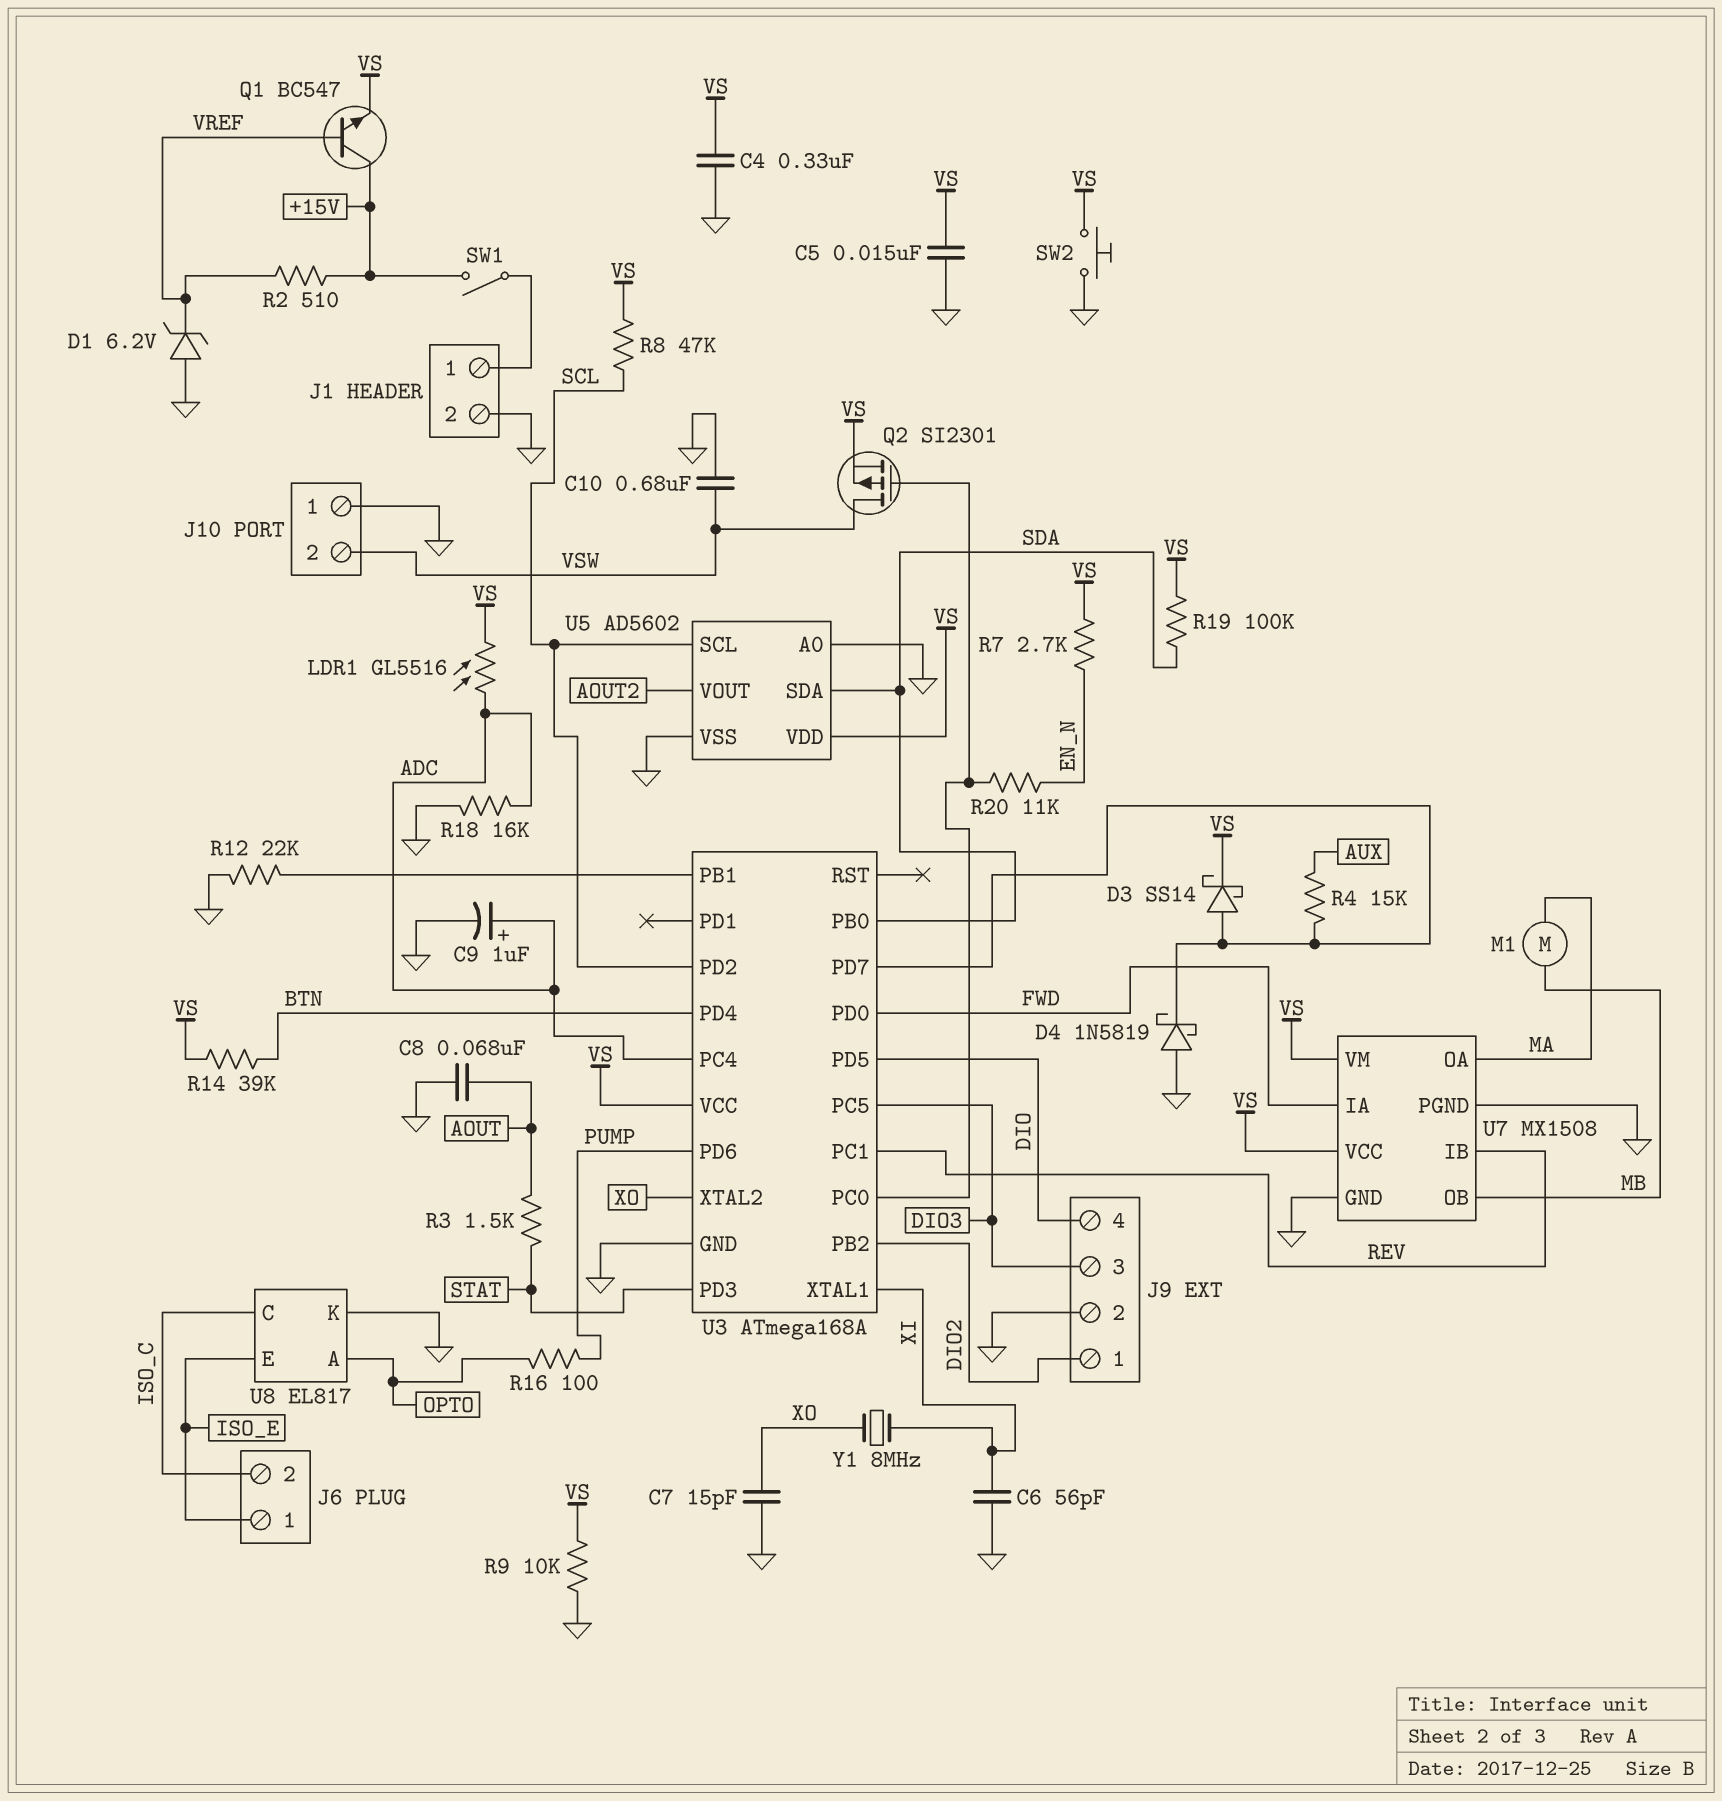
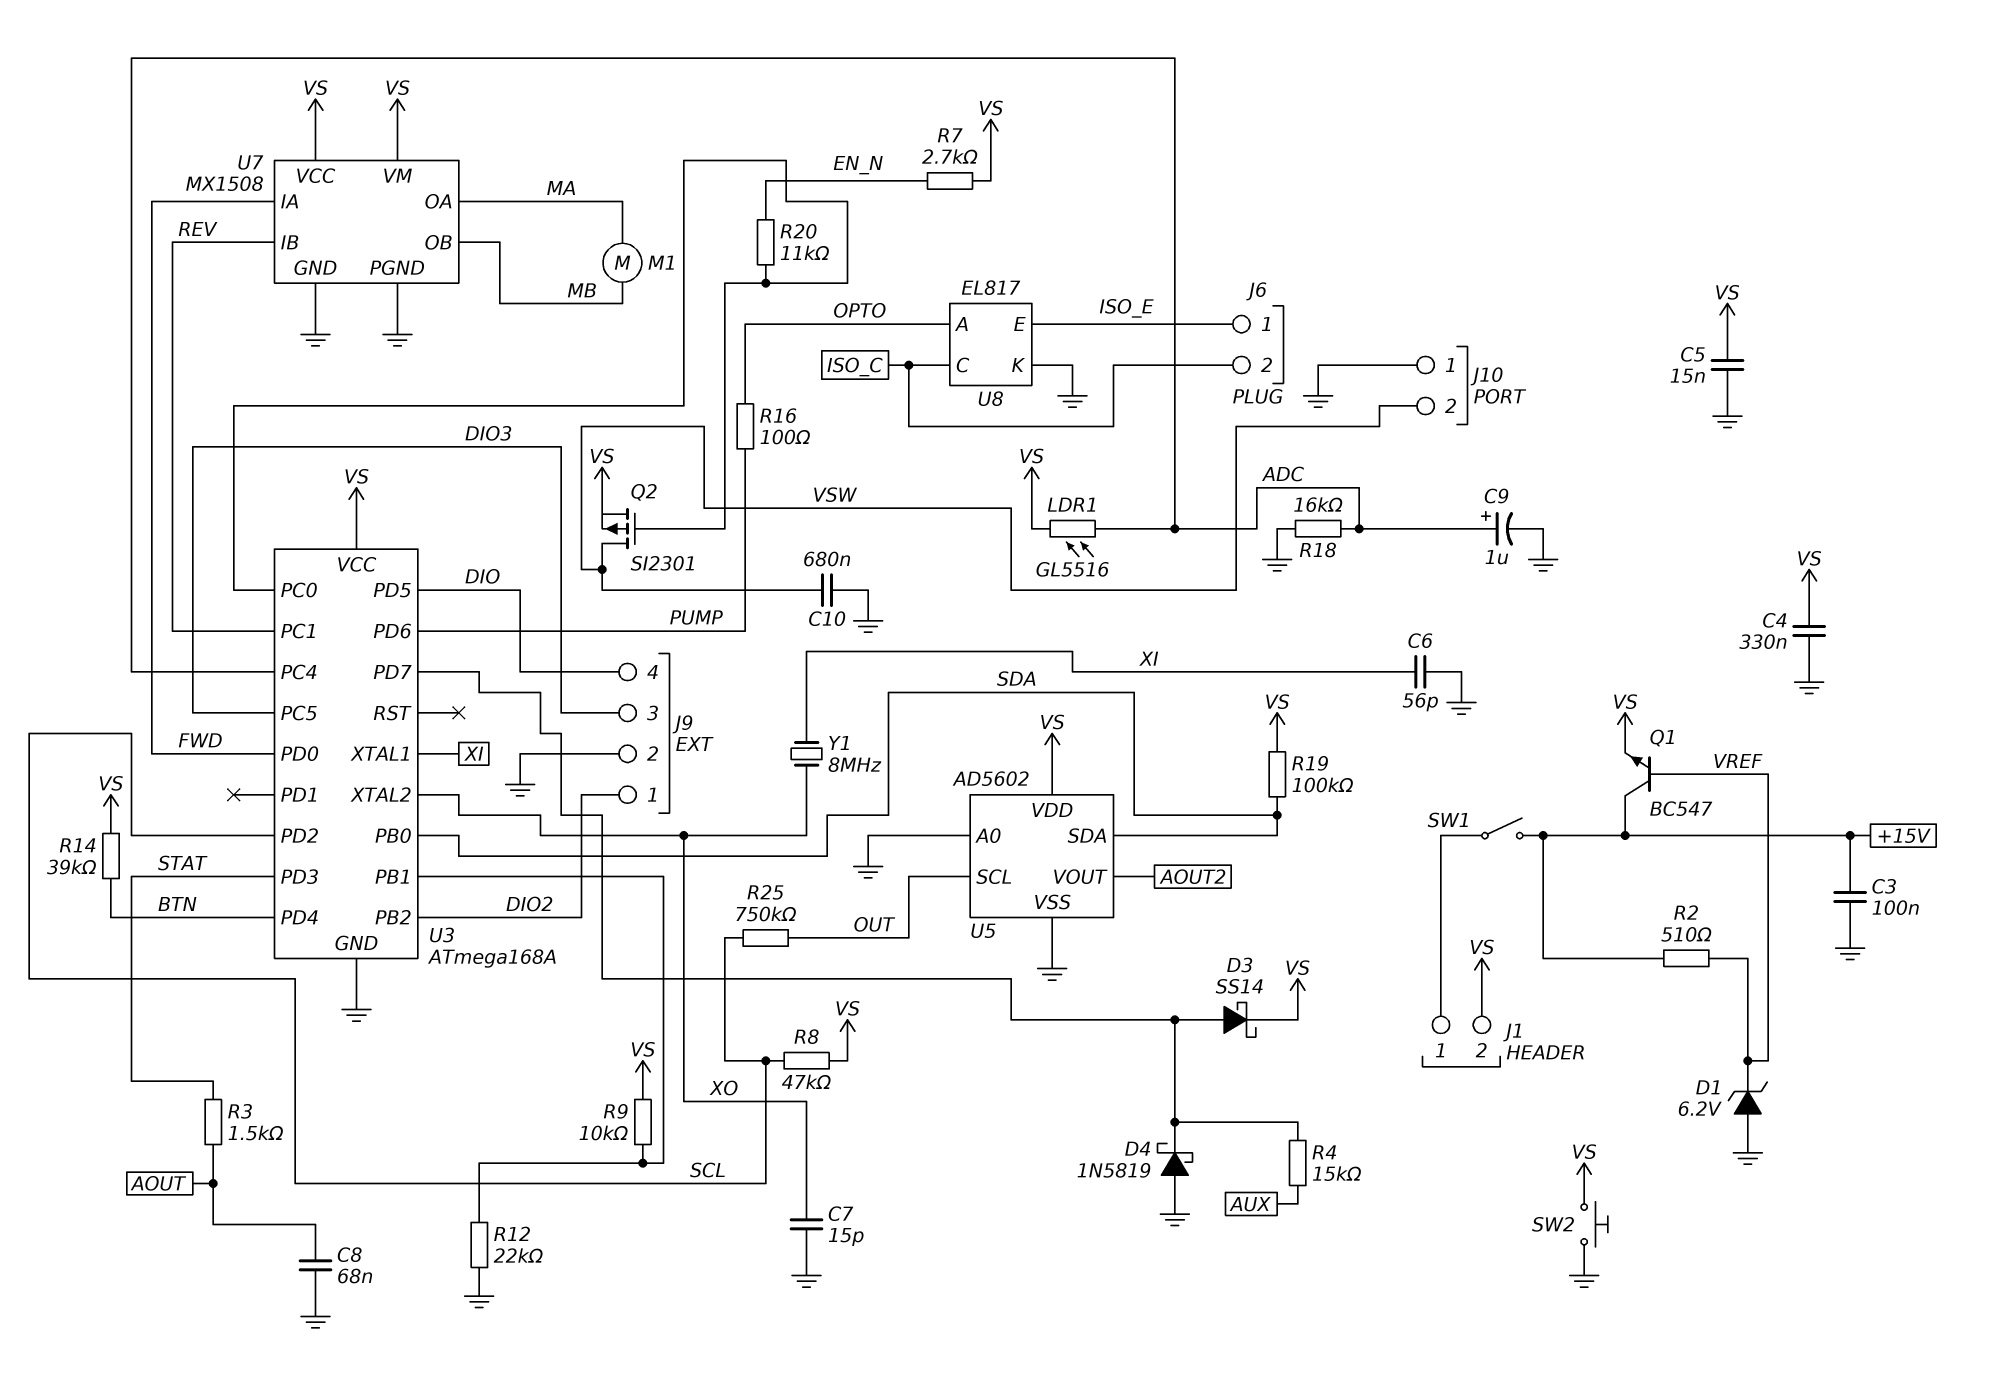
C3: none -> 100nF (+15V, GND)
J1 pin 2: GND -> VS
R9: 10k (GND, VS) -> 10k (U3/PB1, VS)
R25: none -> 750k (OUT, SCL)
U5 pin SCL: SCL -> OUT

